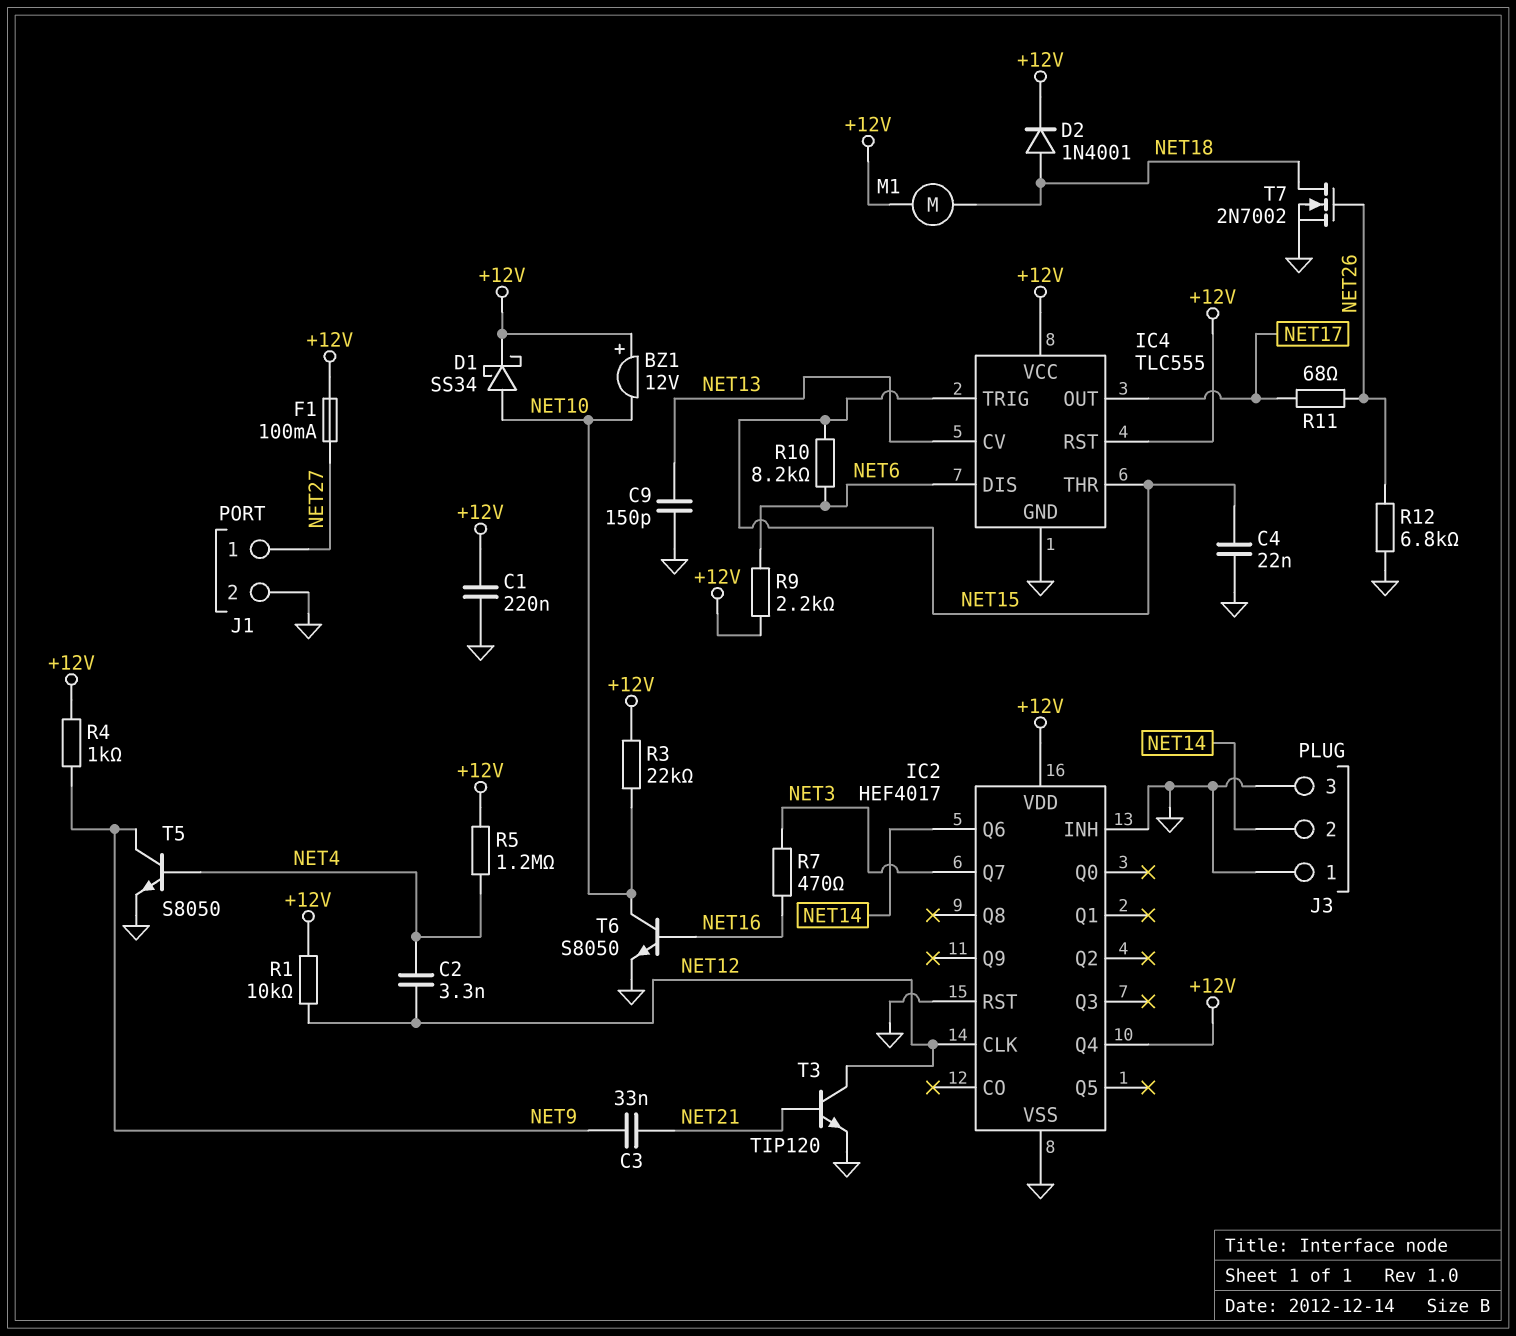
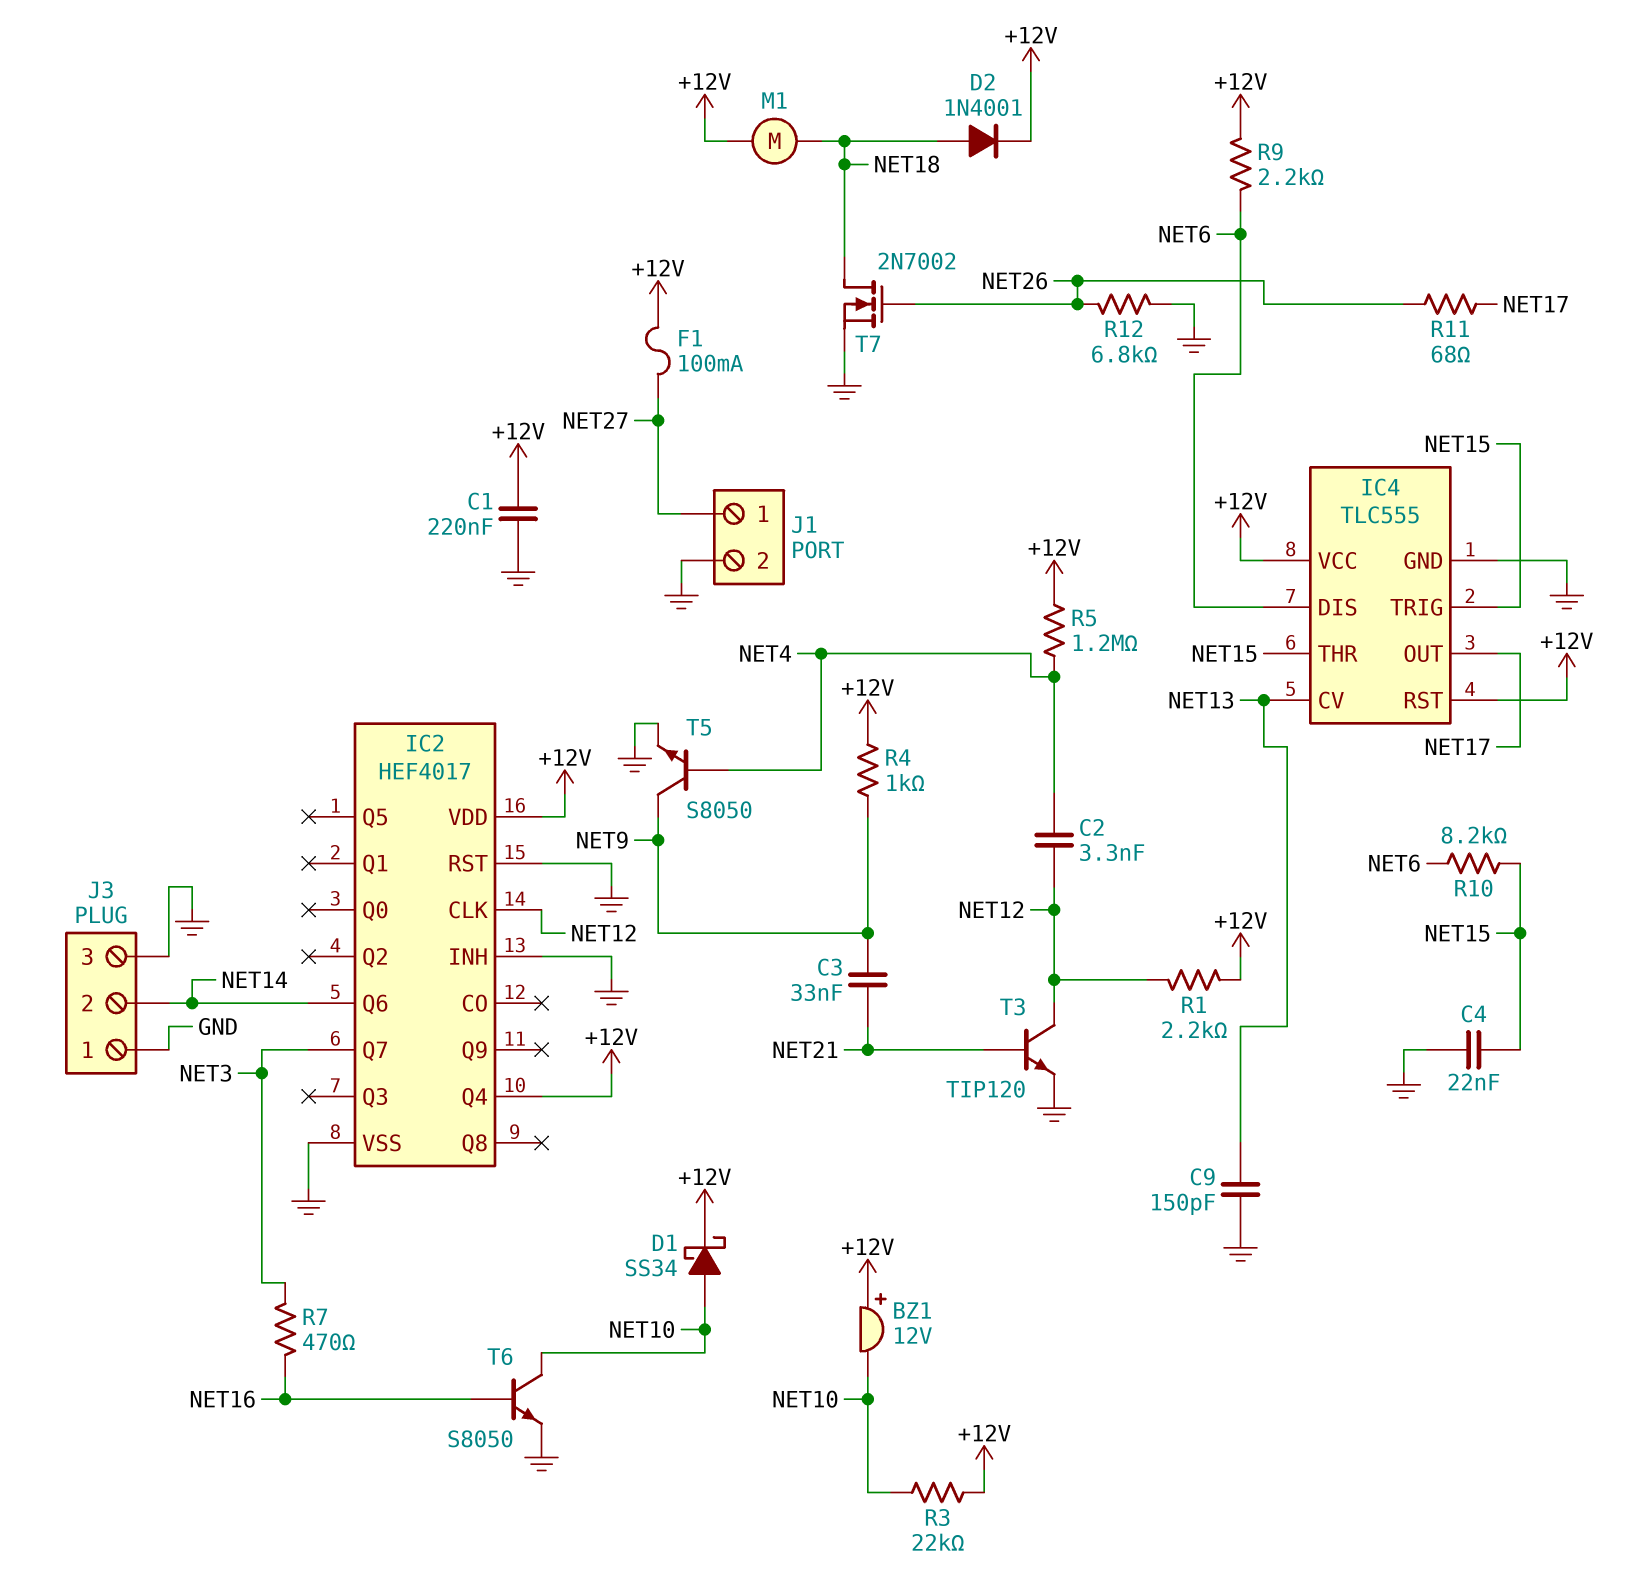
R1: 10k (+12V, NET12) -> 2.2k (+12V, NET12)

